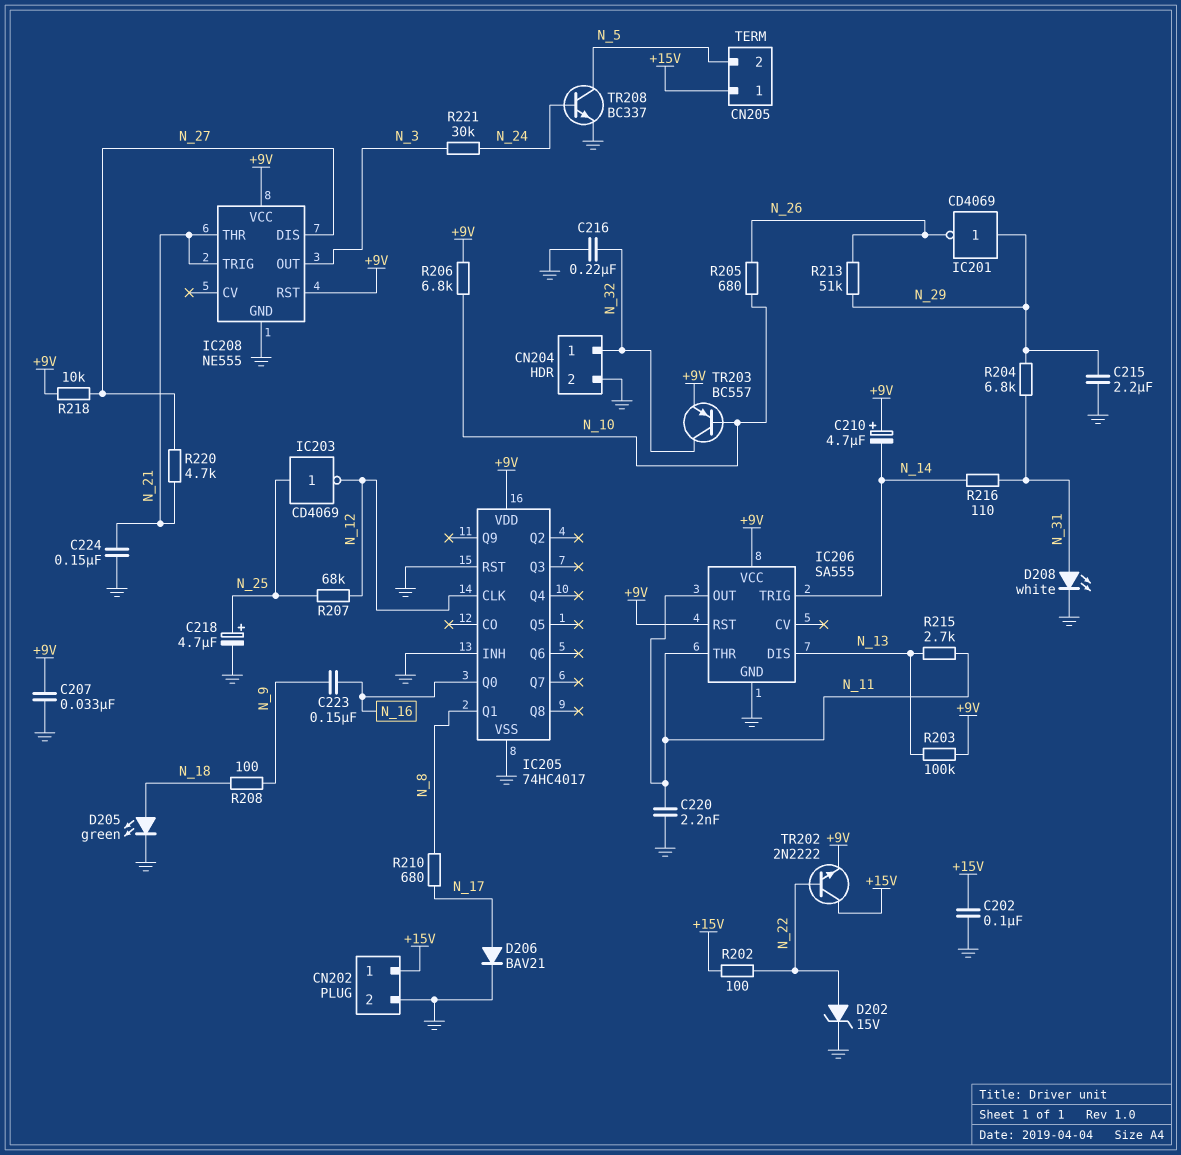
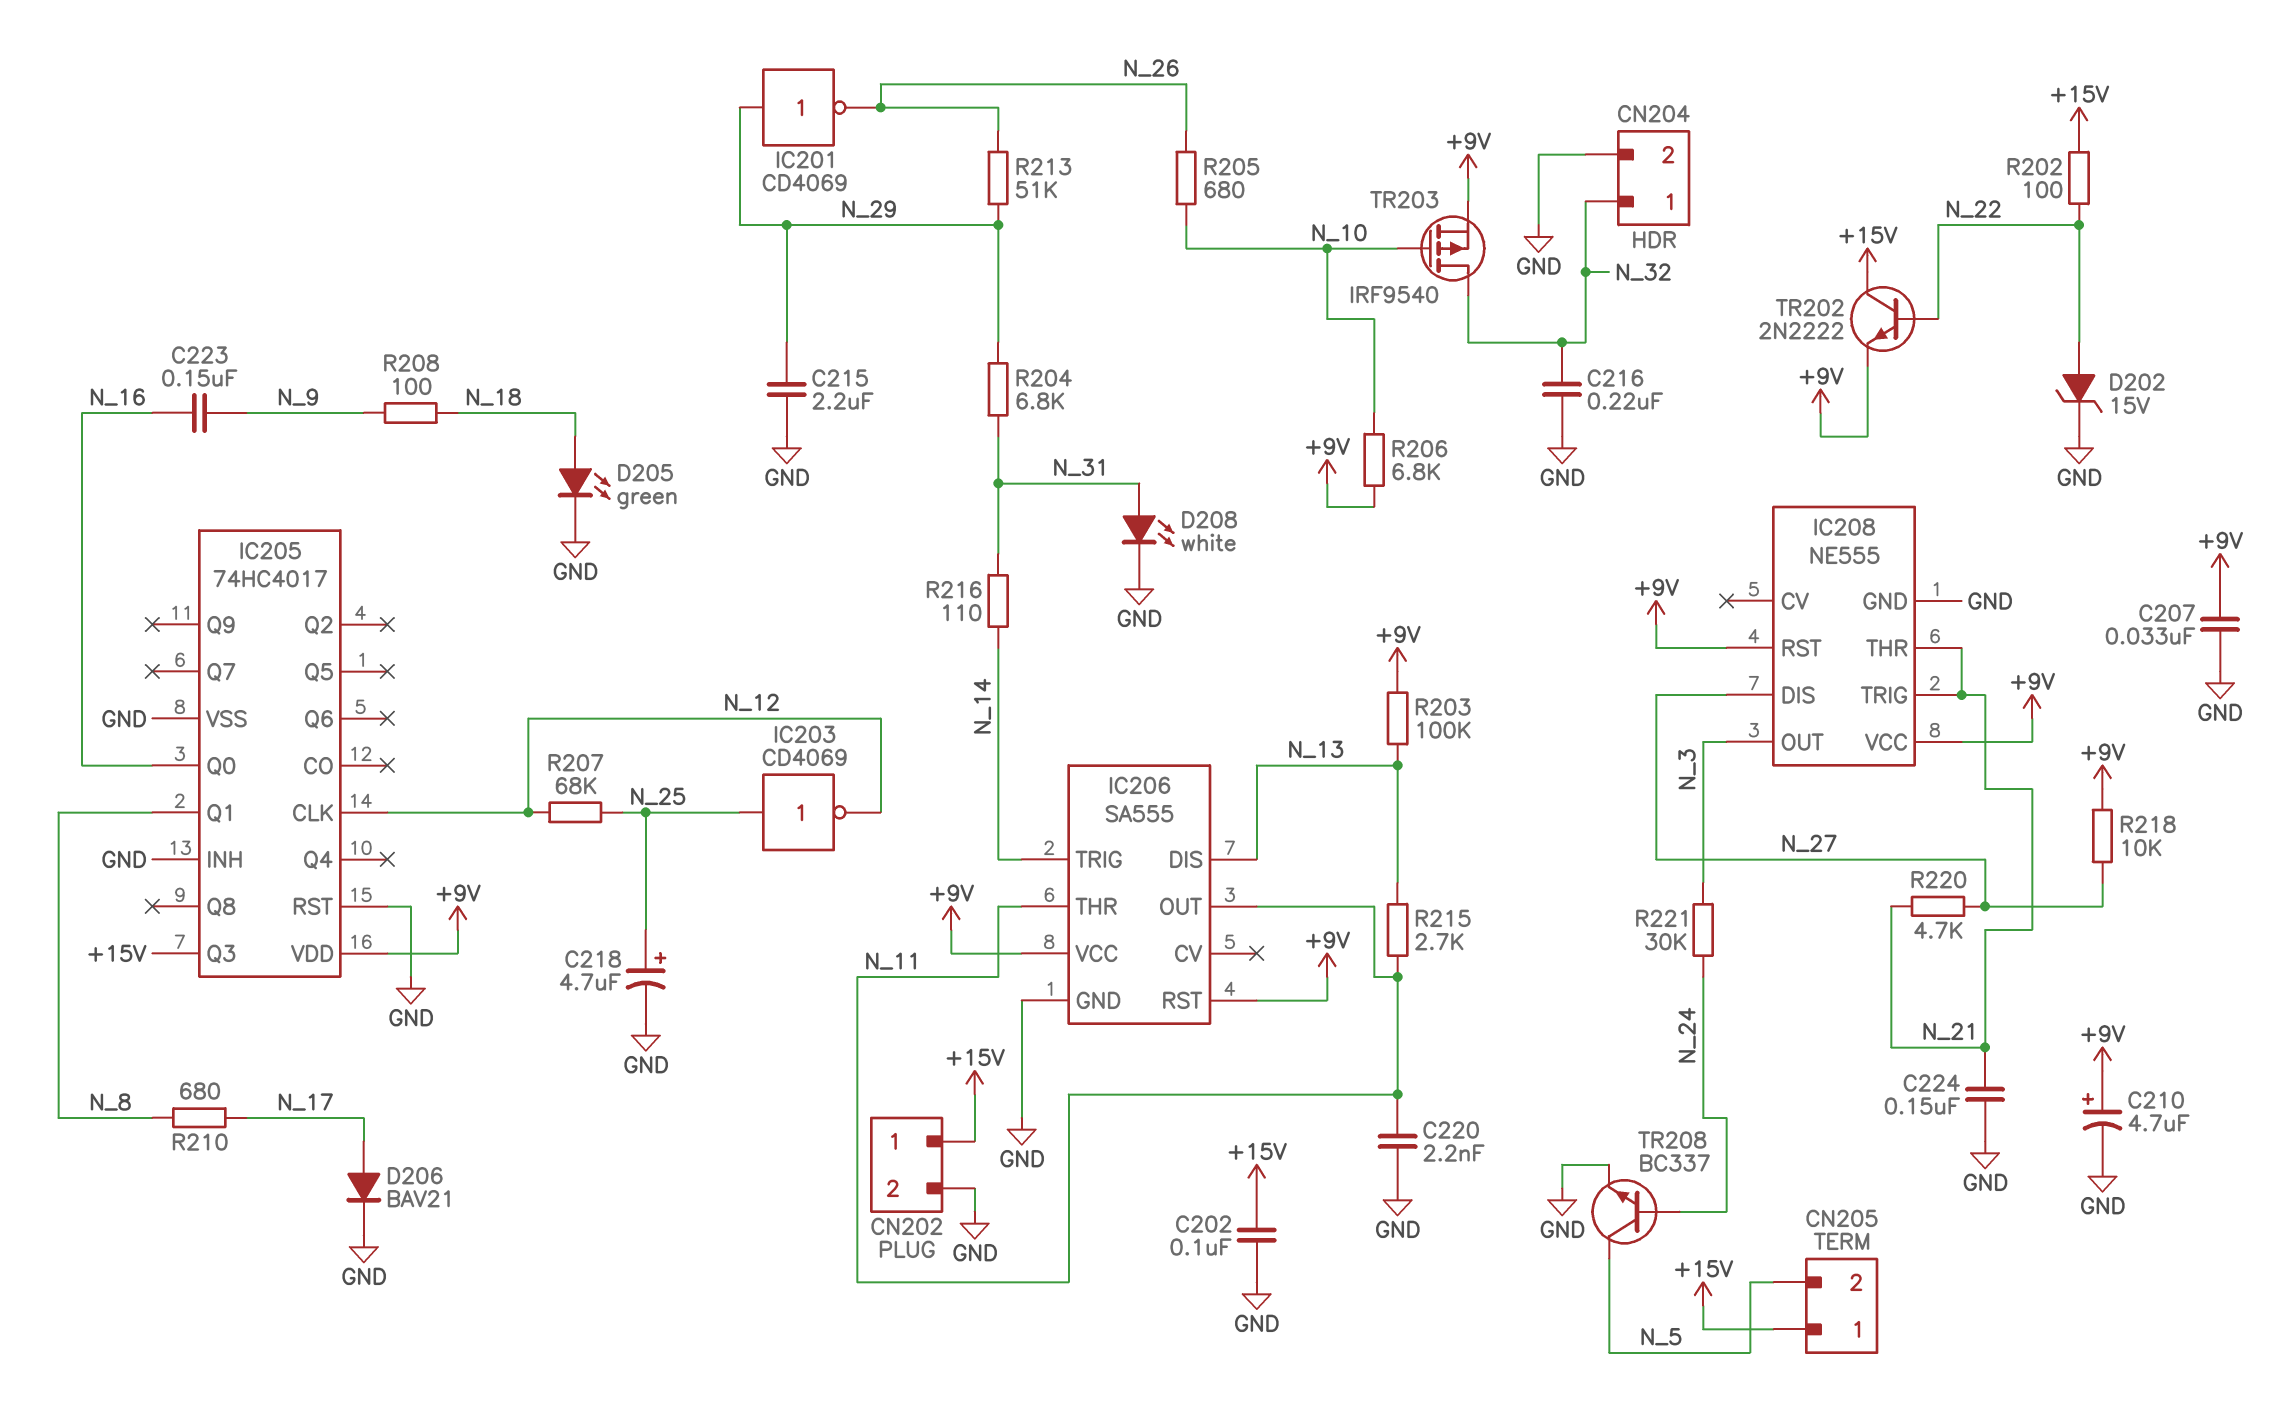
C210: 4.7uF (plus +9V, minus N_14) -> 4.7uF (plus +9V, minus GND)
IC205 pin Q3: none -> +15V
TR203: PNP BC557 (B N_10, C N_32, E +9V) -> PMOS IRF9540 (G N_10, D N_32, S +9V)

